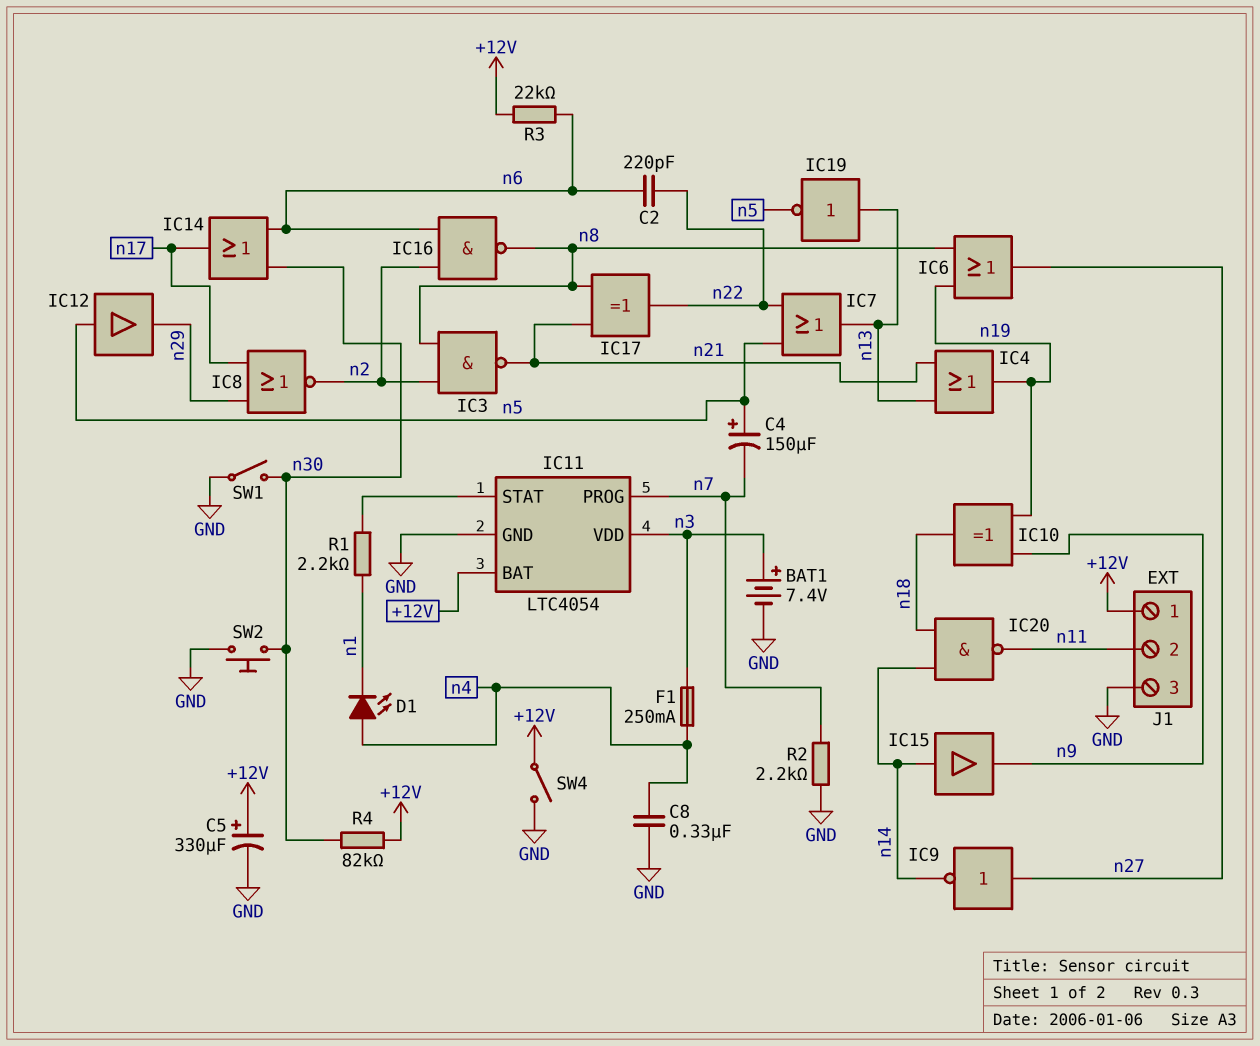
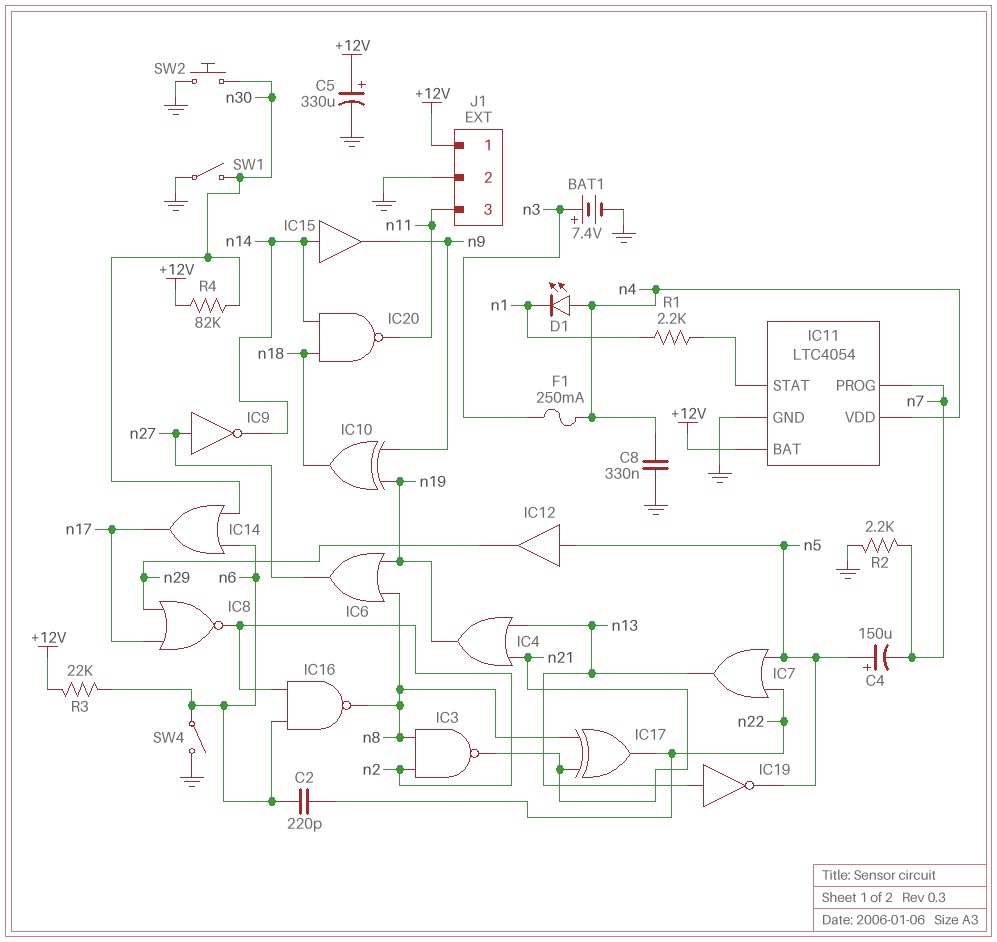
IC11 pin VDD: n3 -> n4
J1 pin 2: n11 -> GND
J1 pin 3: GND -> n11
SW4: switch (+12V, GND) -> switch (GND, n6)

